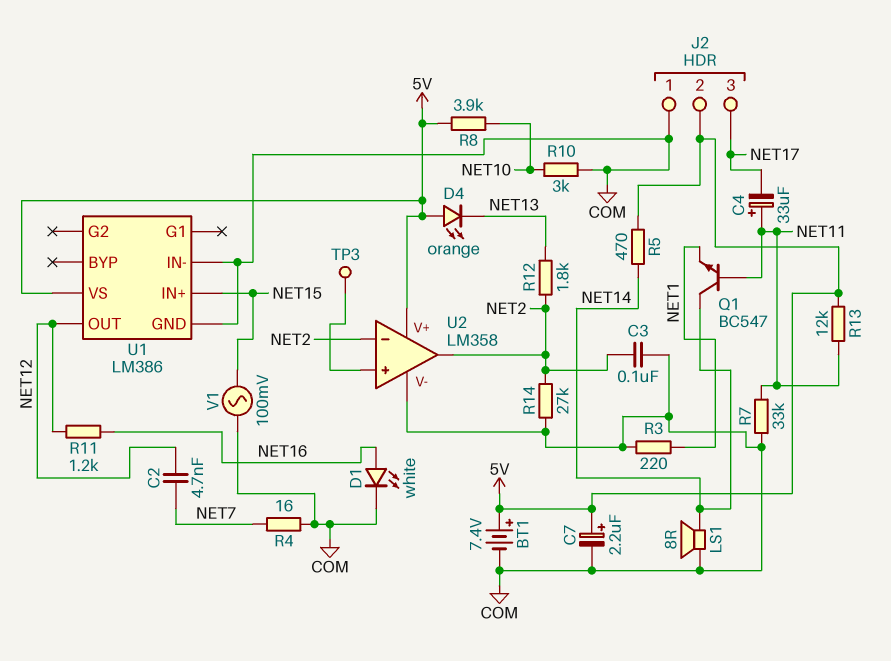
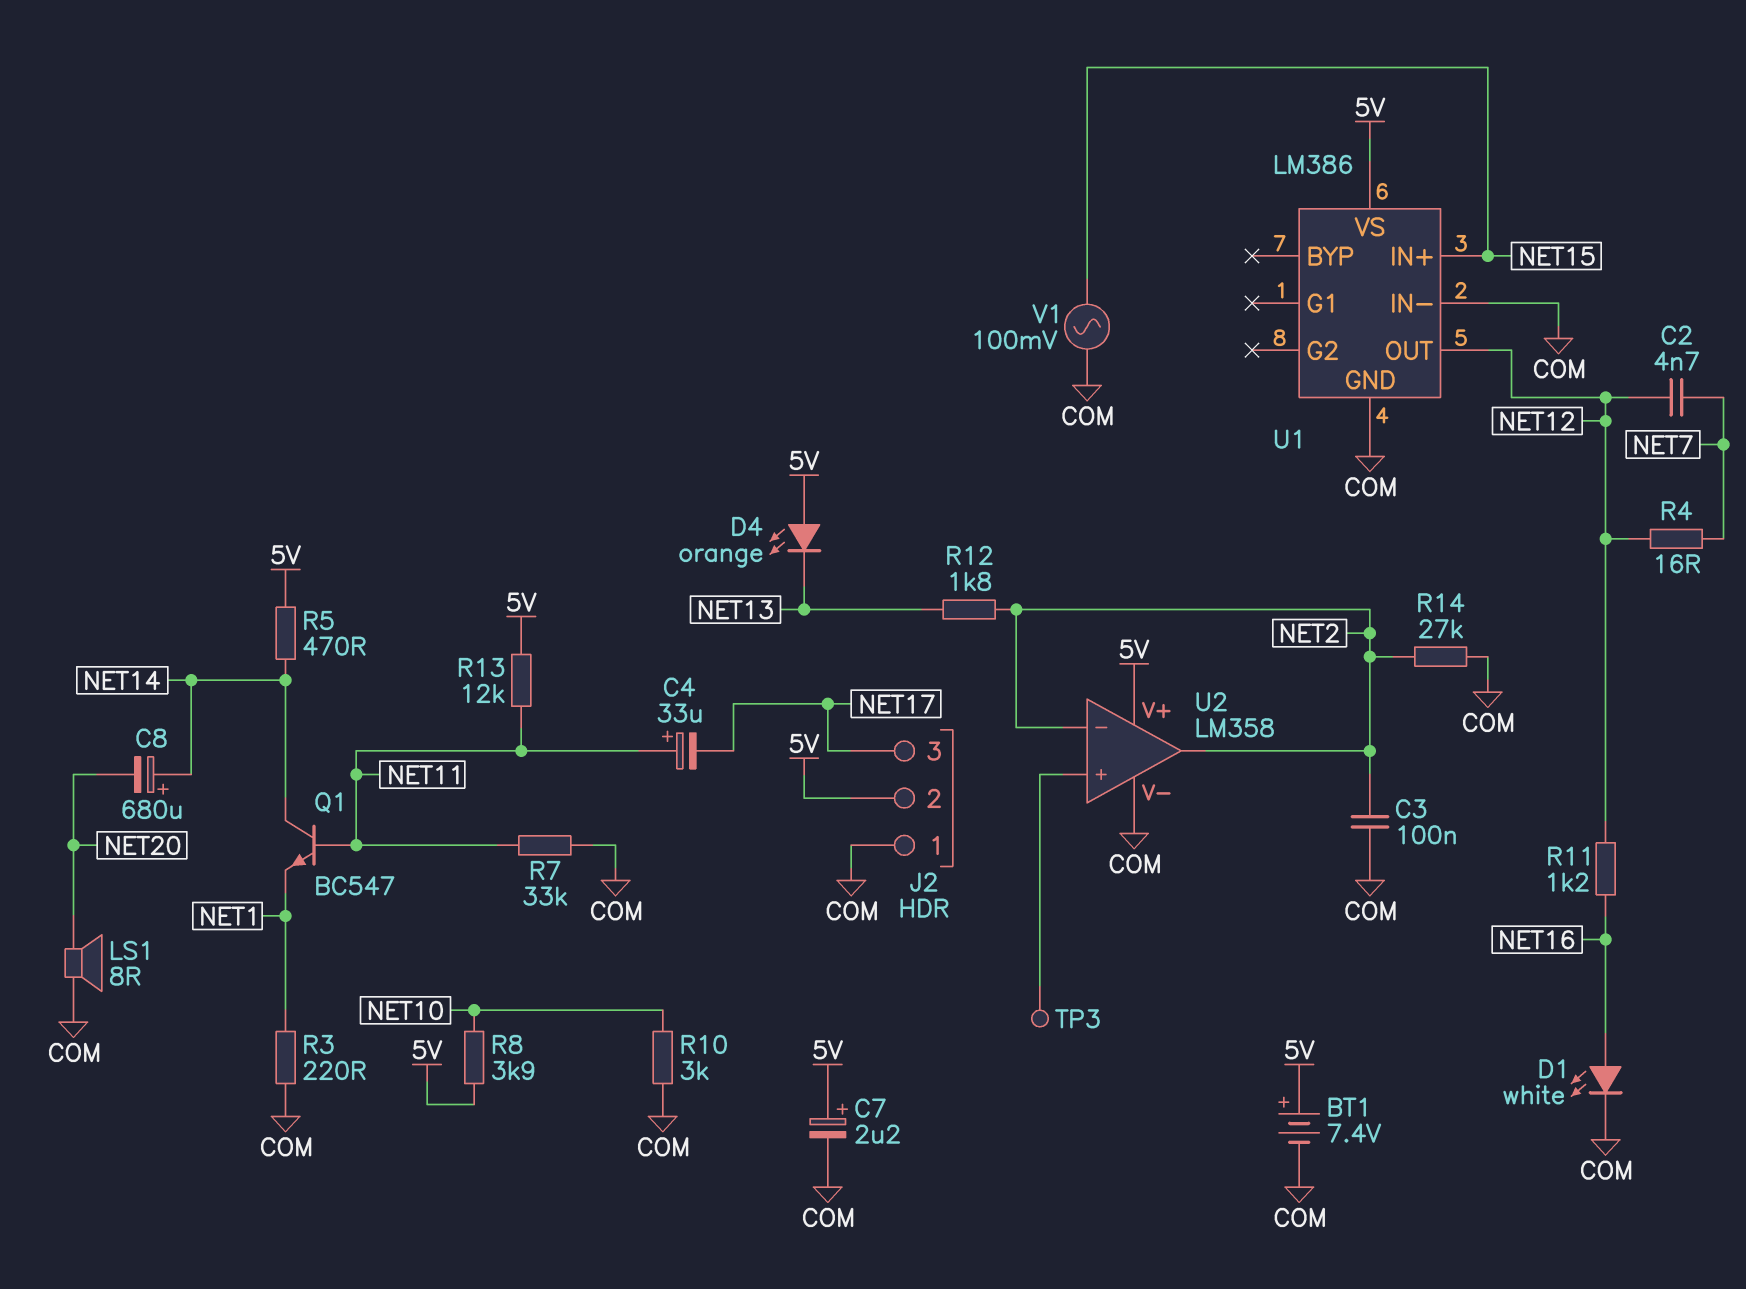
C8: none -> 680uF (plus NET14, minus NET20)
LS1: speaker 8R (COM, NET14) -> speaker 8R (COM, NET20)
R4: 16 (COM, NET7) -> 16 (NET7, NET12)

